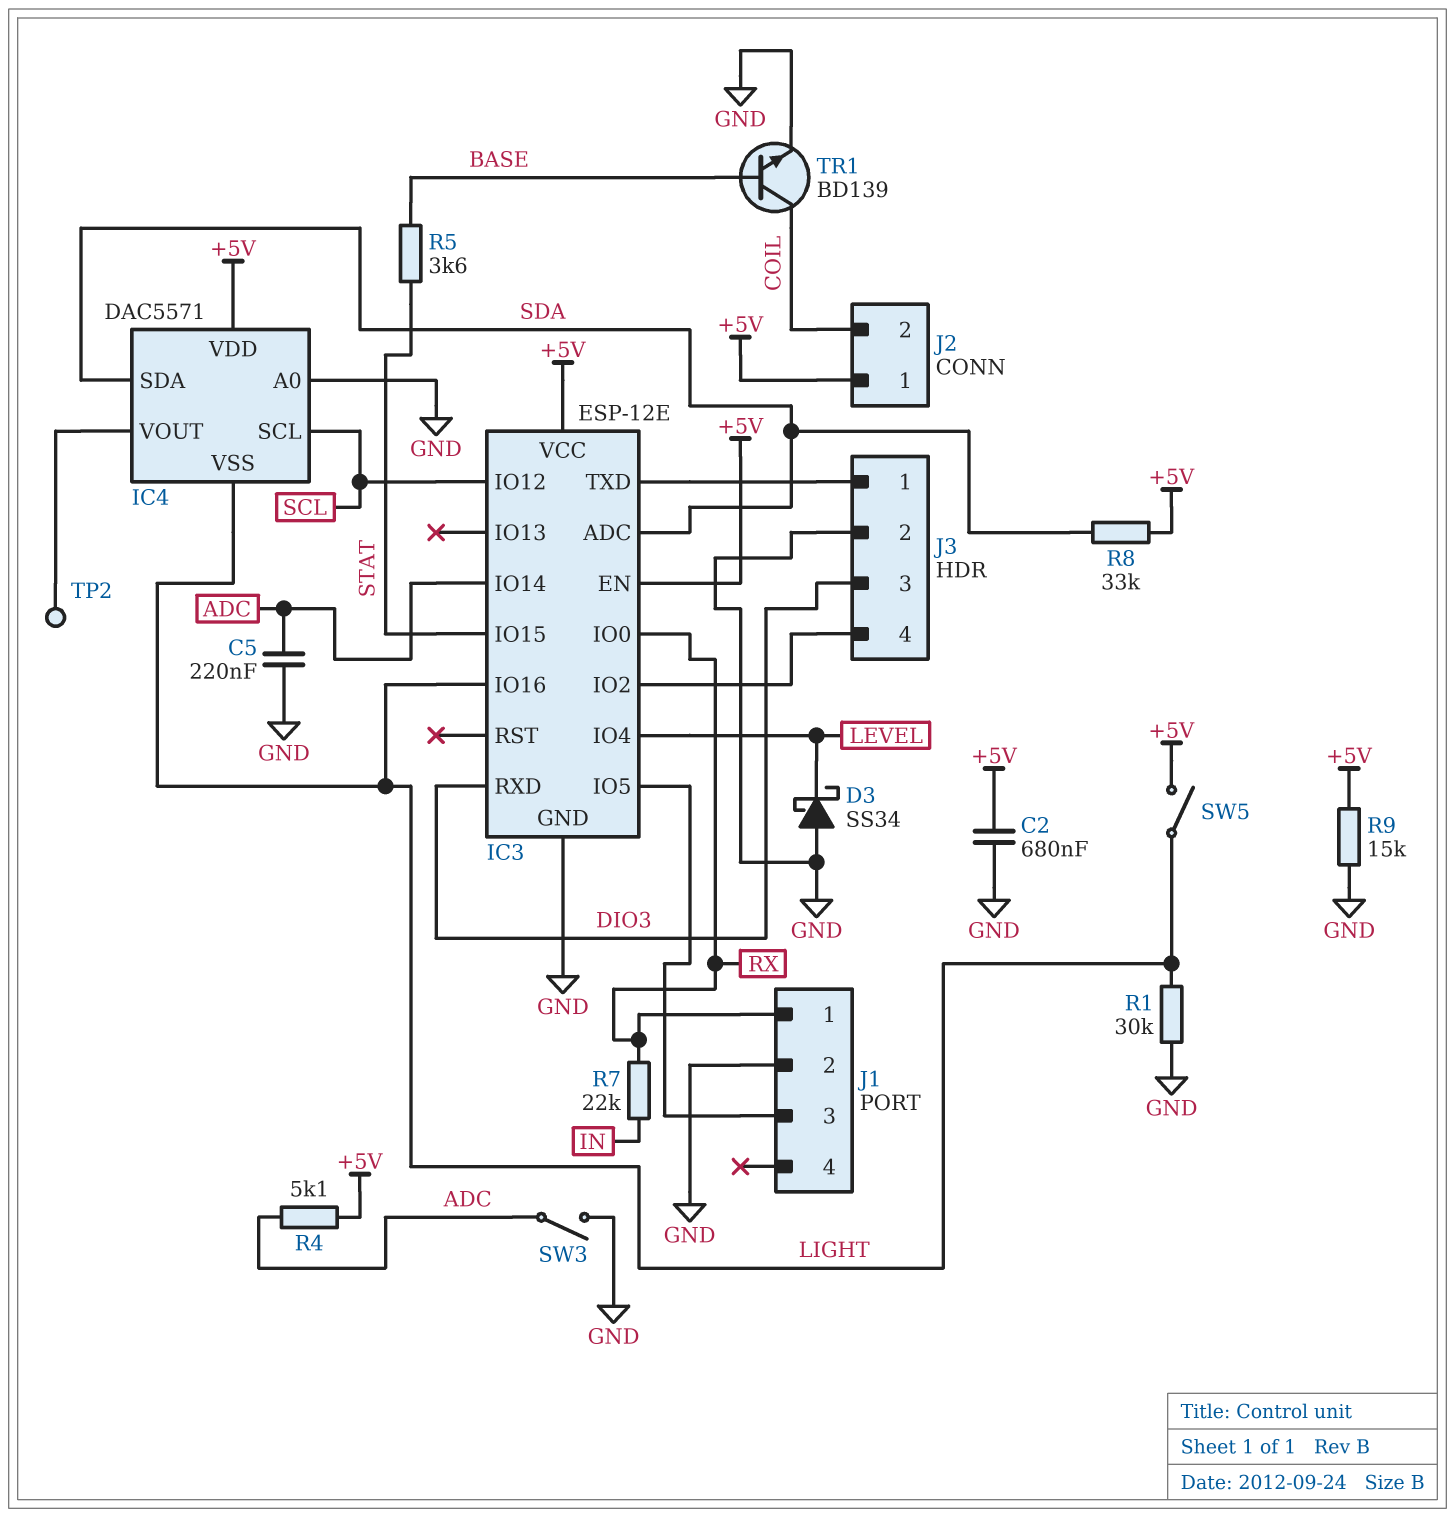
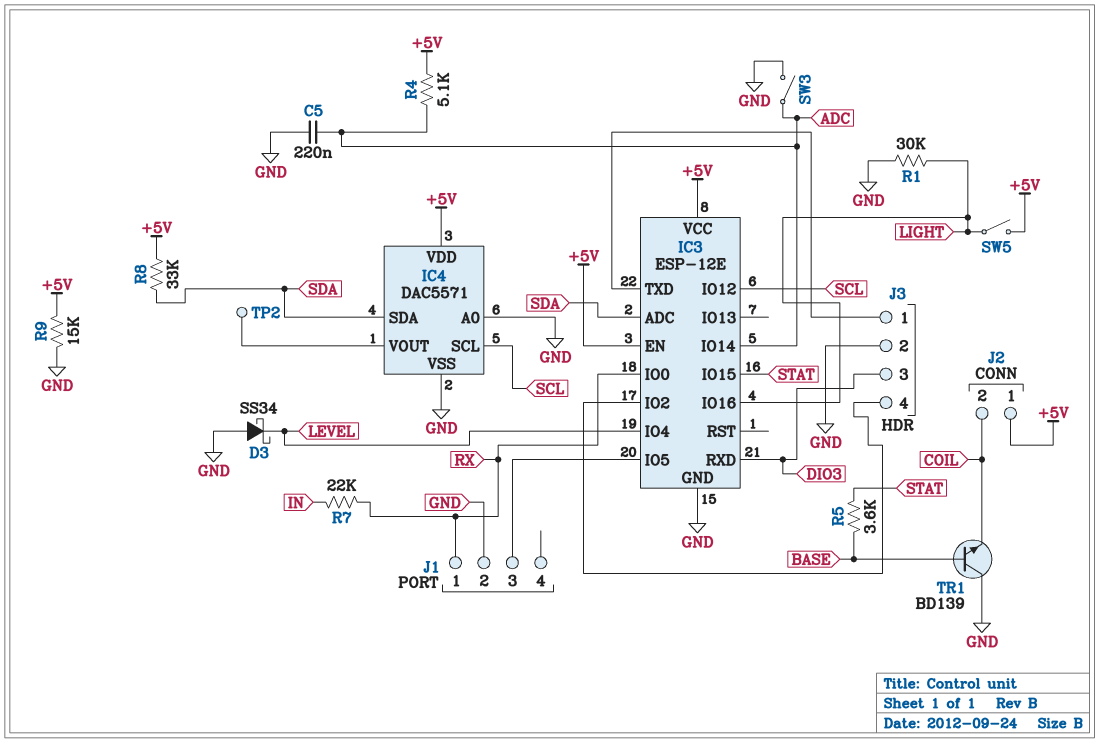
C2: 680nF (+5V, GND) -> none
IC4 pin VSS: LIGHT -> GND
TR1: NPN BD139 (B BASE, C COIL, E GND) -> NPN BD139 (B BASE, C GND, E COIL)

